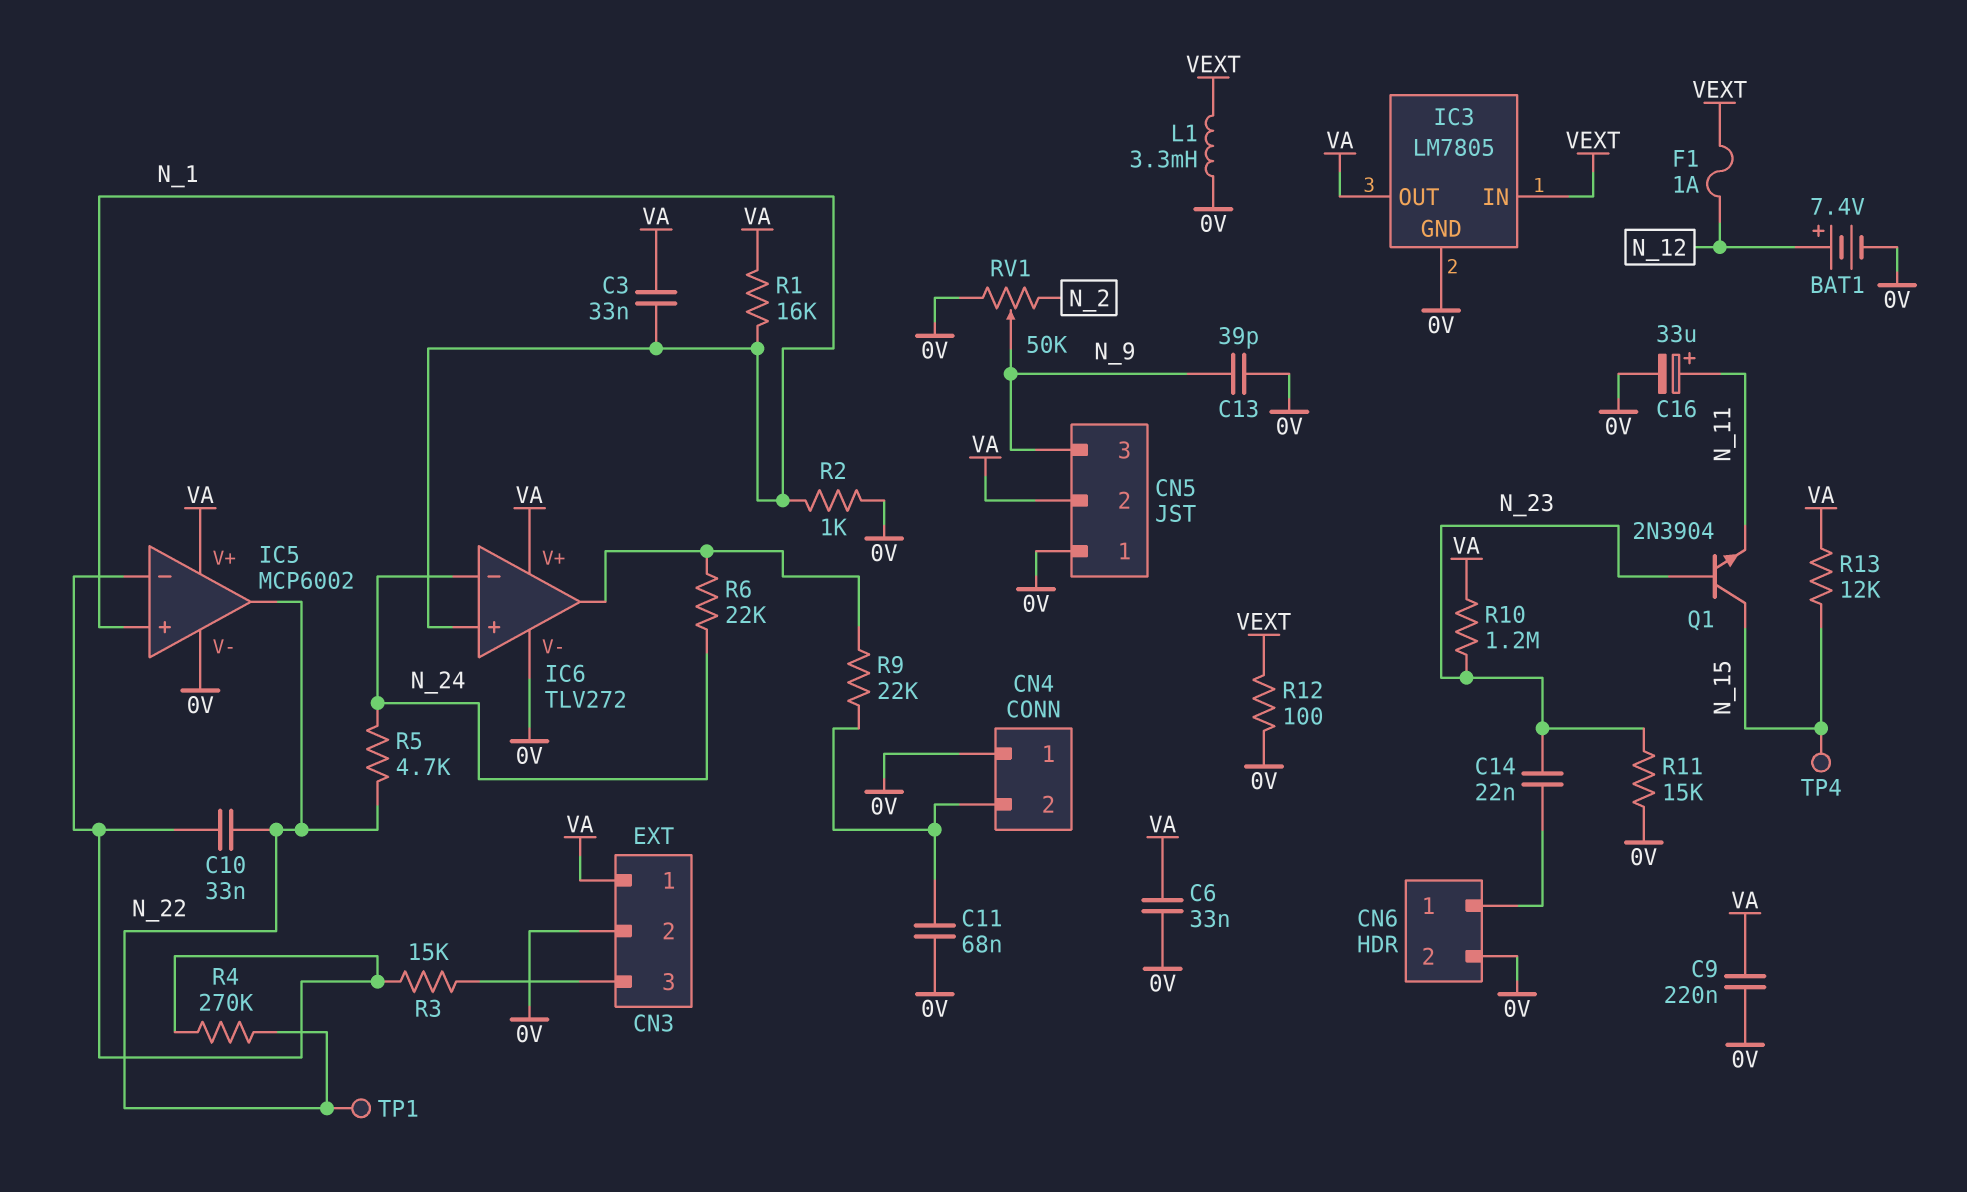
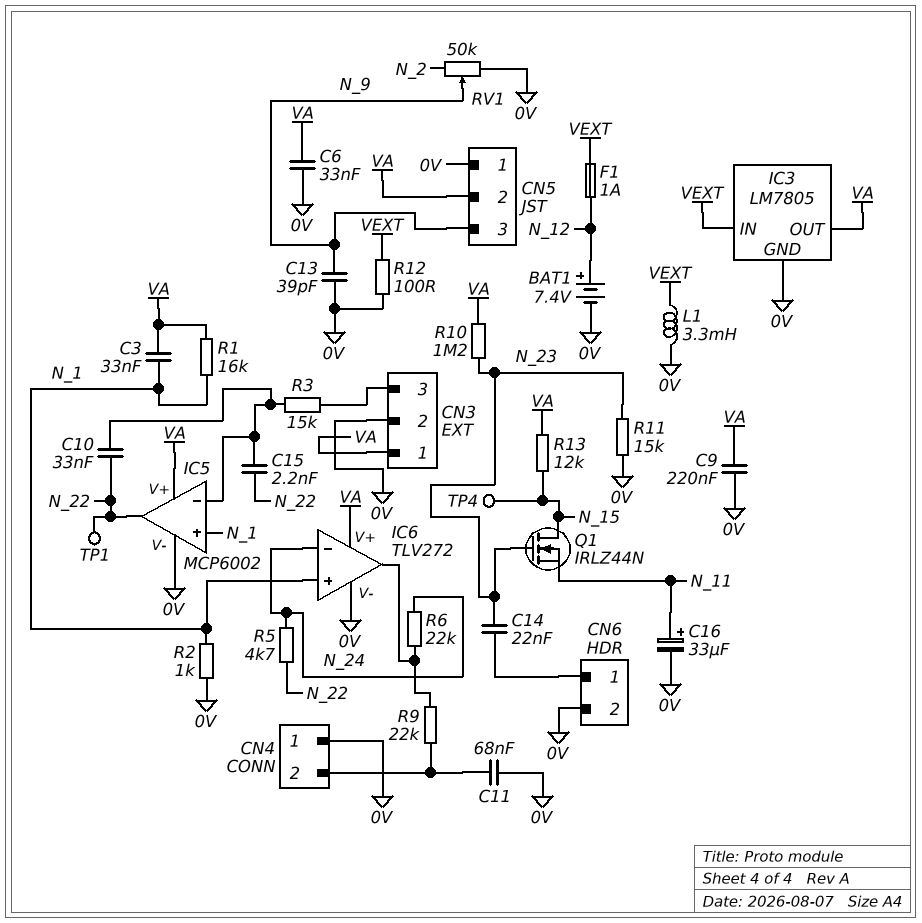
C15: none -> 2.2nF (IC5/in-, N_22)
Q1: NPN 2N3904 (B N_23, C N_15, E N_11) -> NMOS IRLZ44N (G N_23, D N_15, S N_11)
R4: 270k (IC5/in-, N_22) -> none

